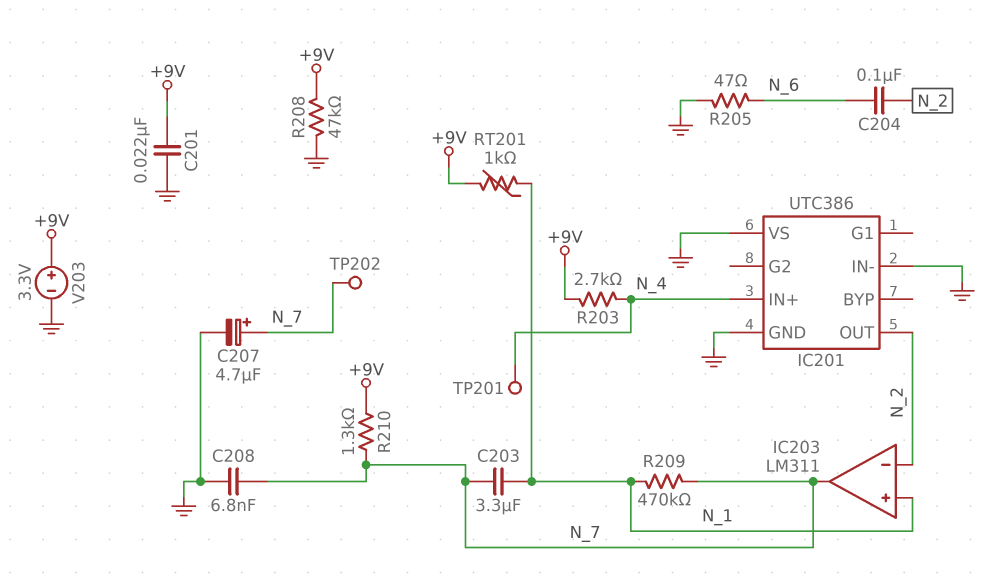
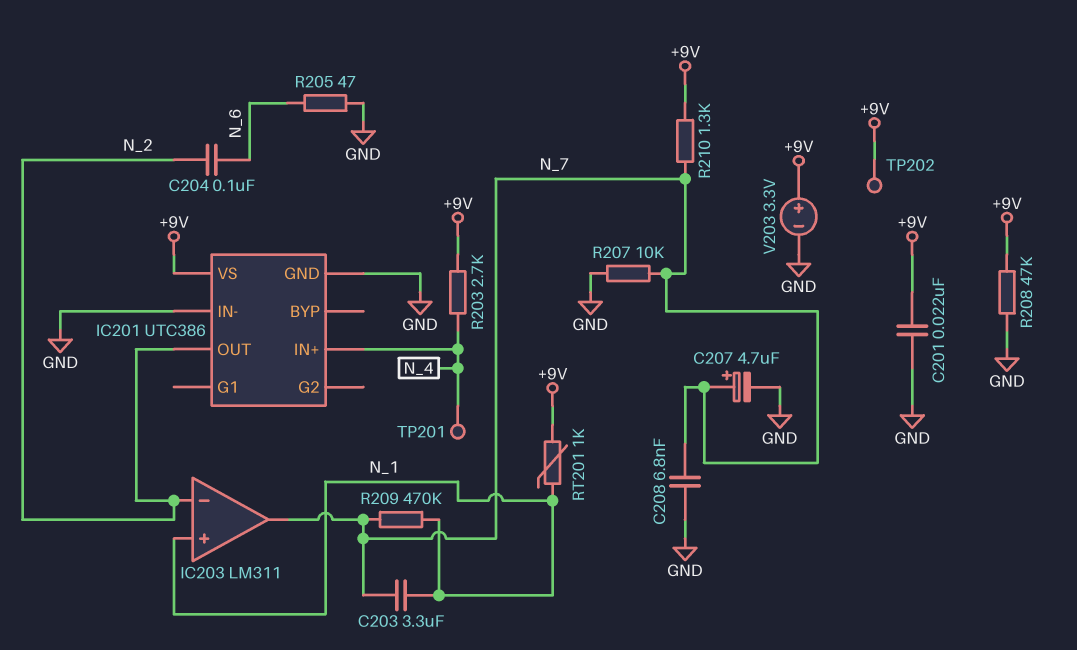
IC201 pin VS: GND -> +9V
R207: none -> 10k (GND, N_7)
TP202: test point (N_7) -> test point (+9V)

